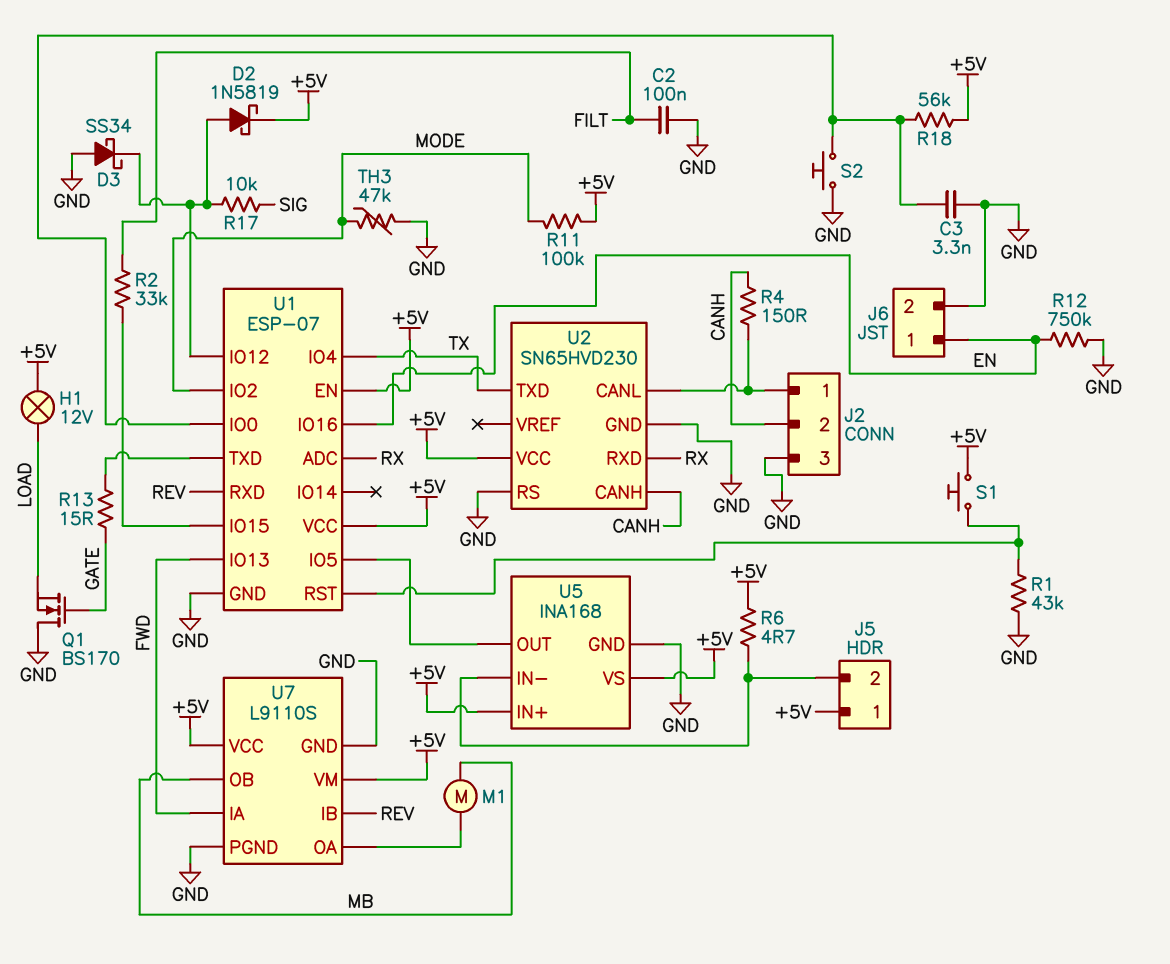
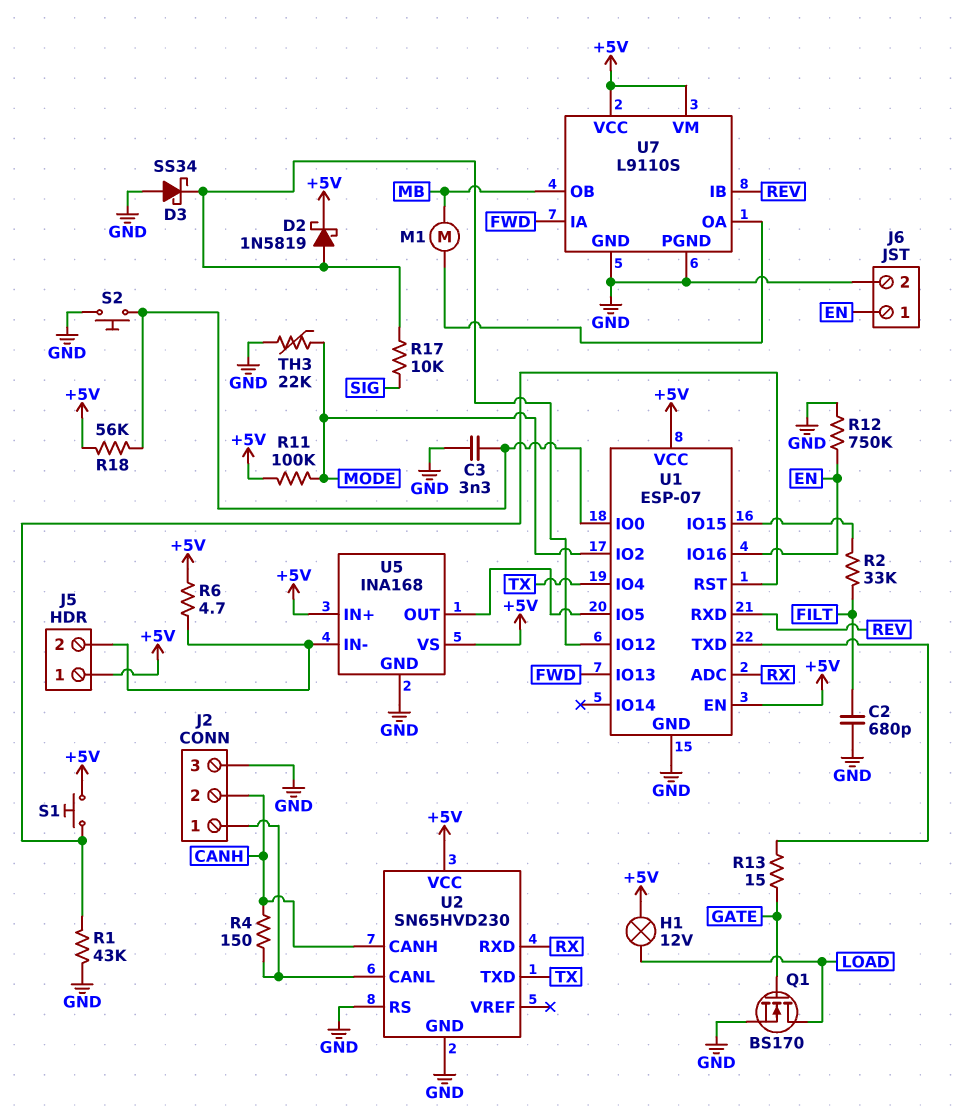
C2: 100nF (FILT, GND) -> 680pF (FILT, GND)
Q1: NMOS BS170 (G GATE, D GND, S LOAD) -> NMOS BS170 (G GATE, D LOAD, S GND)
TH3: 47k (GND, MODE) -> 22k (GND, MODE)

